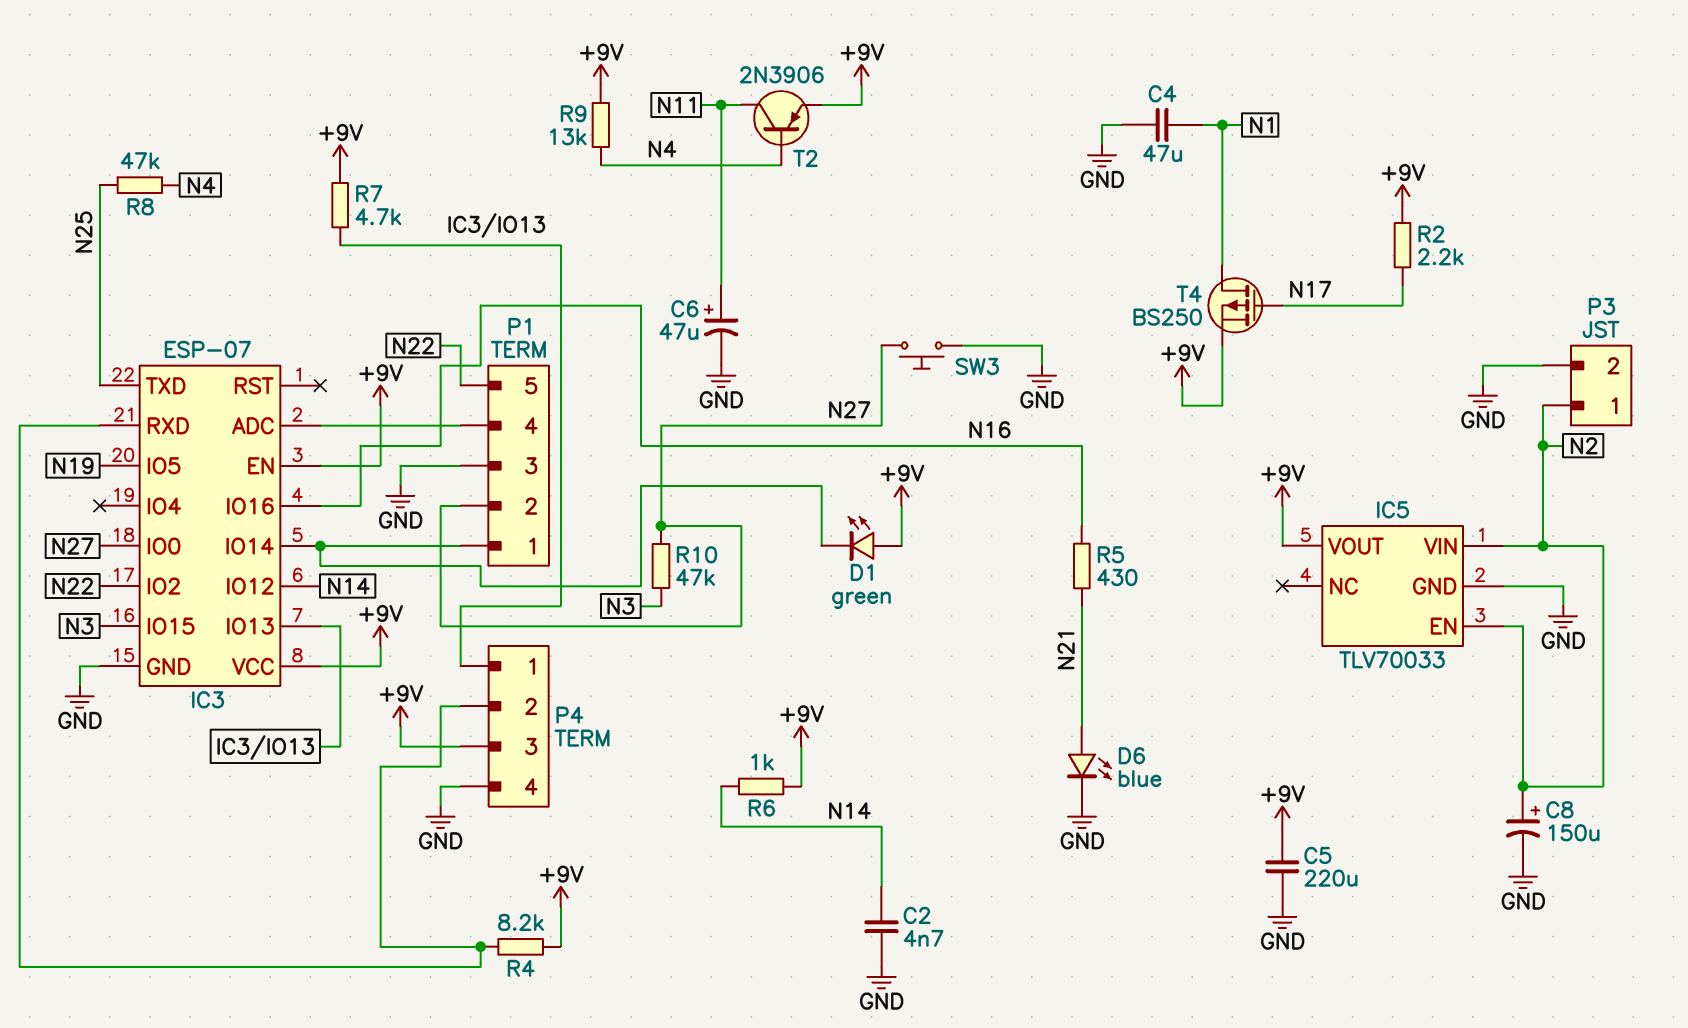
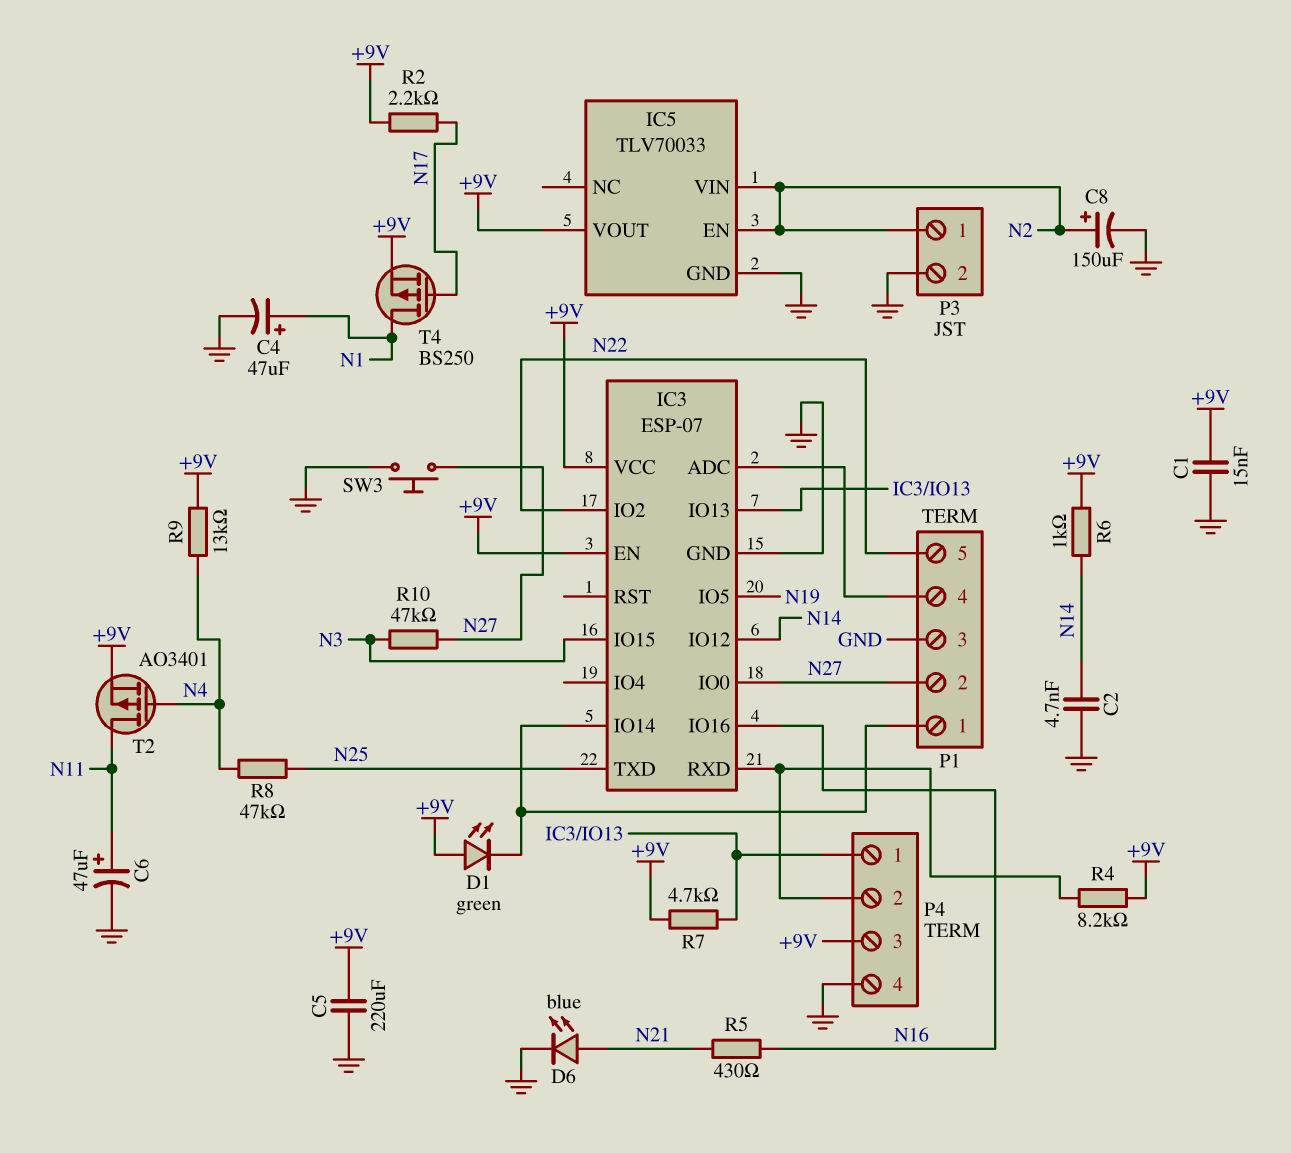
C1: none -> 15nF (+9V, GND)
C4: 47uF (GND, N1) -> 47uF (plus N1, minus GND)
T2: PNP 2N3906 (B N4, C N11, E +9V) -> PMOS AO3401 (G N4, D N11, S +9V)

